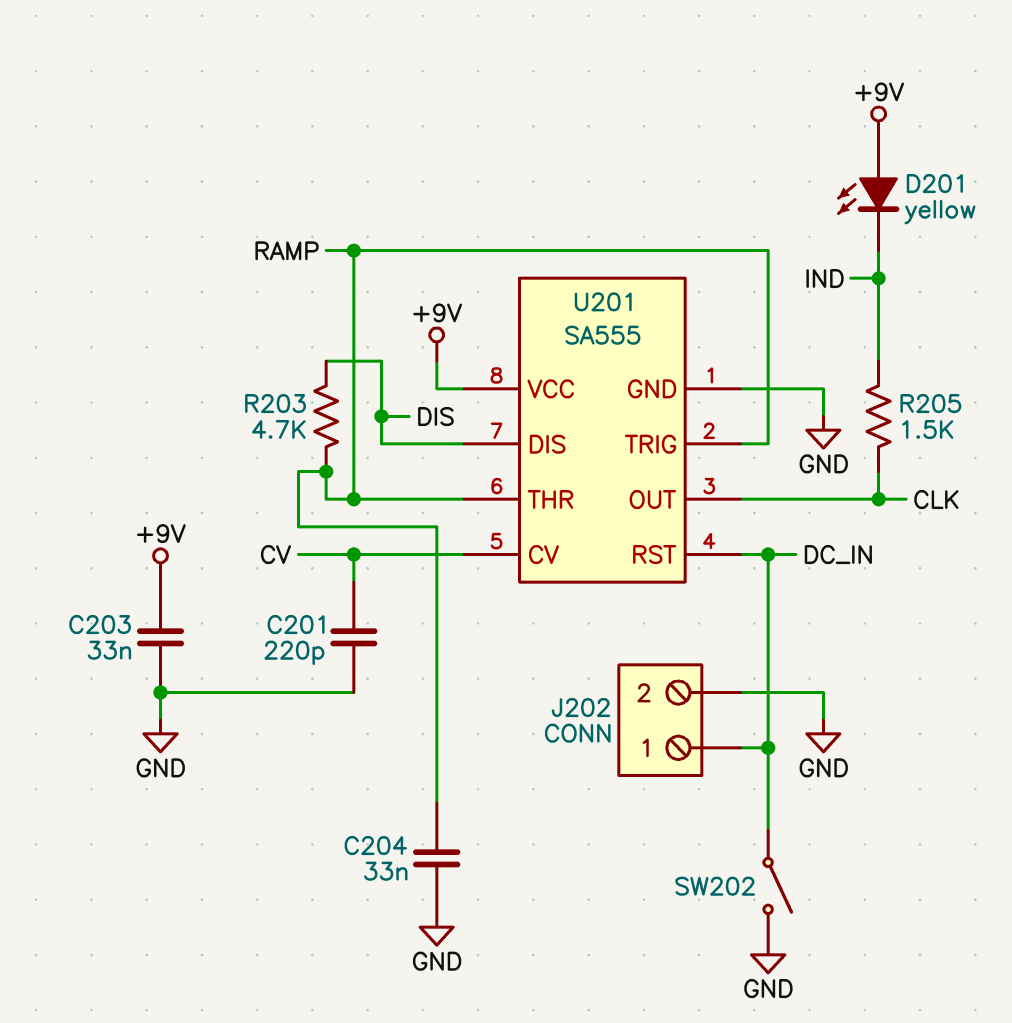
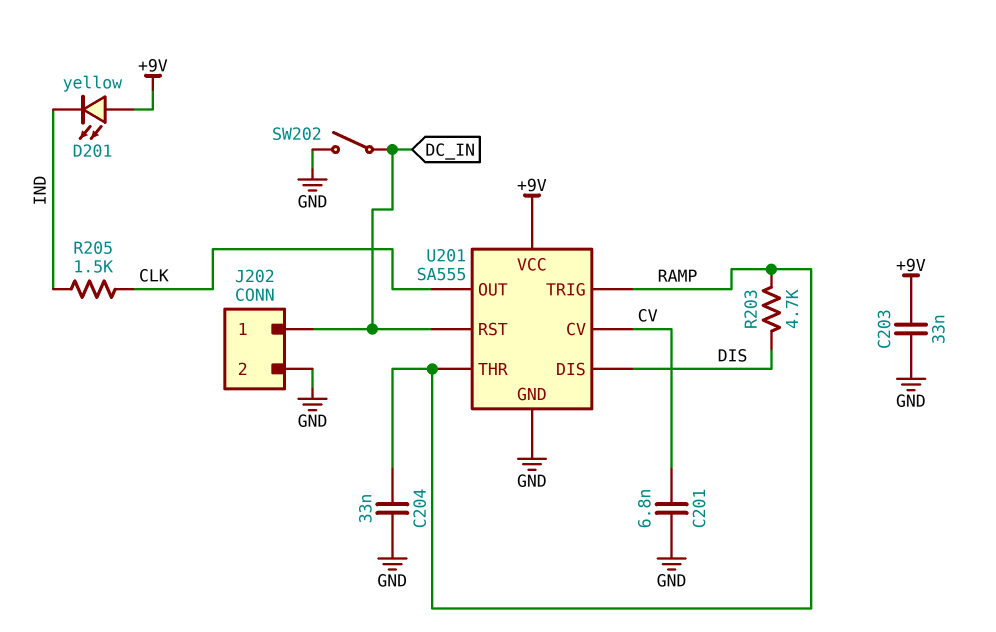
C201: 220pF (CV, GND) -> 6.8nF (CV, GND)

